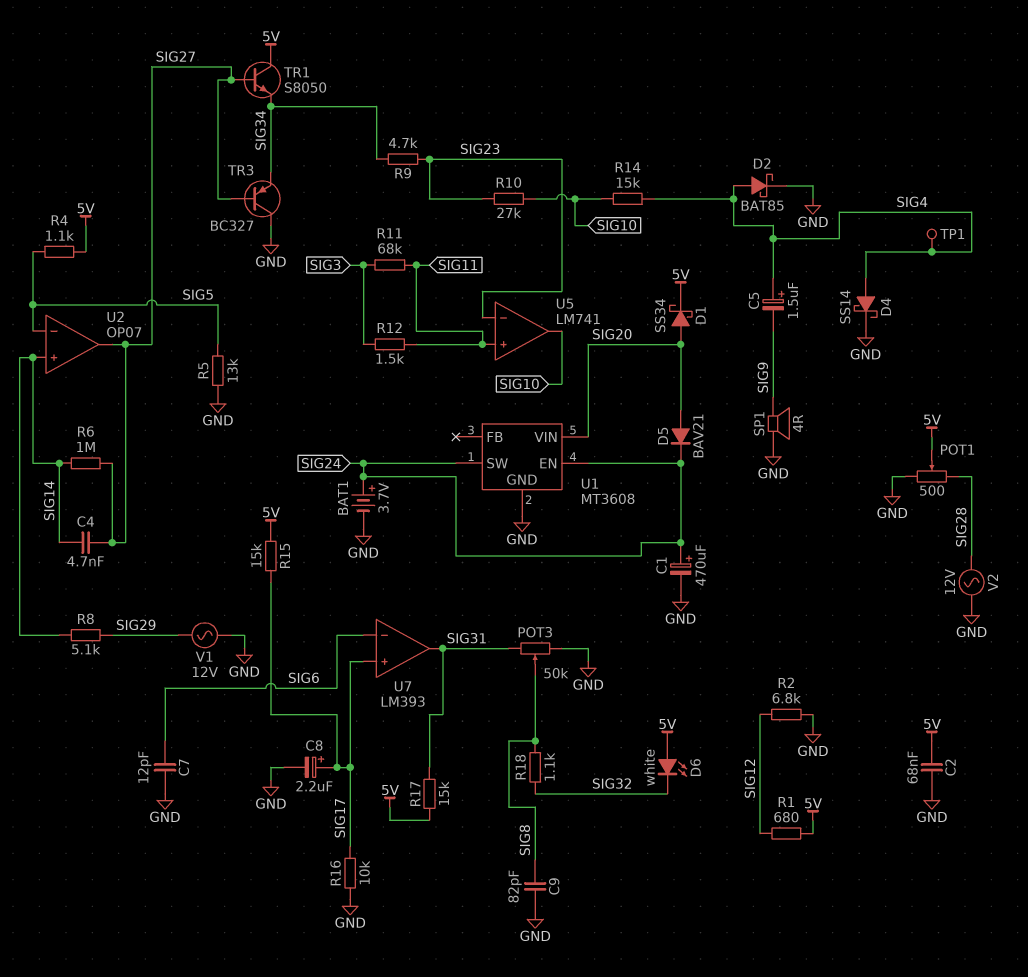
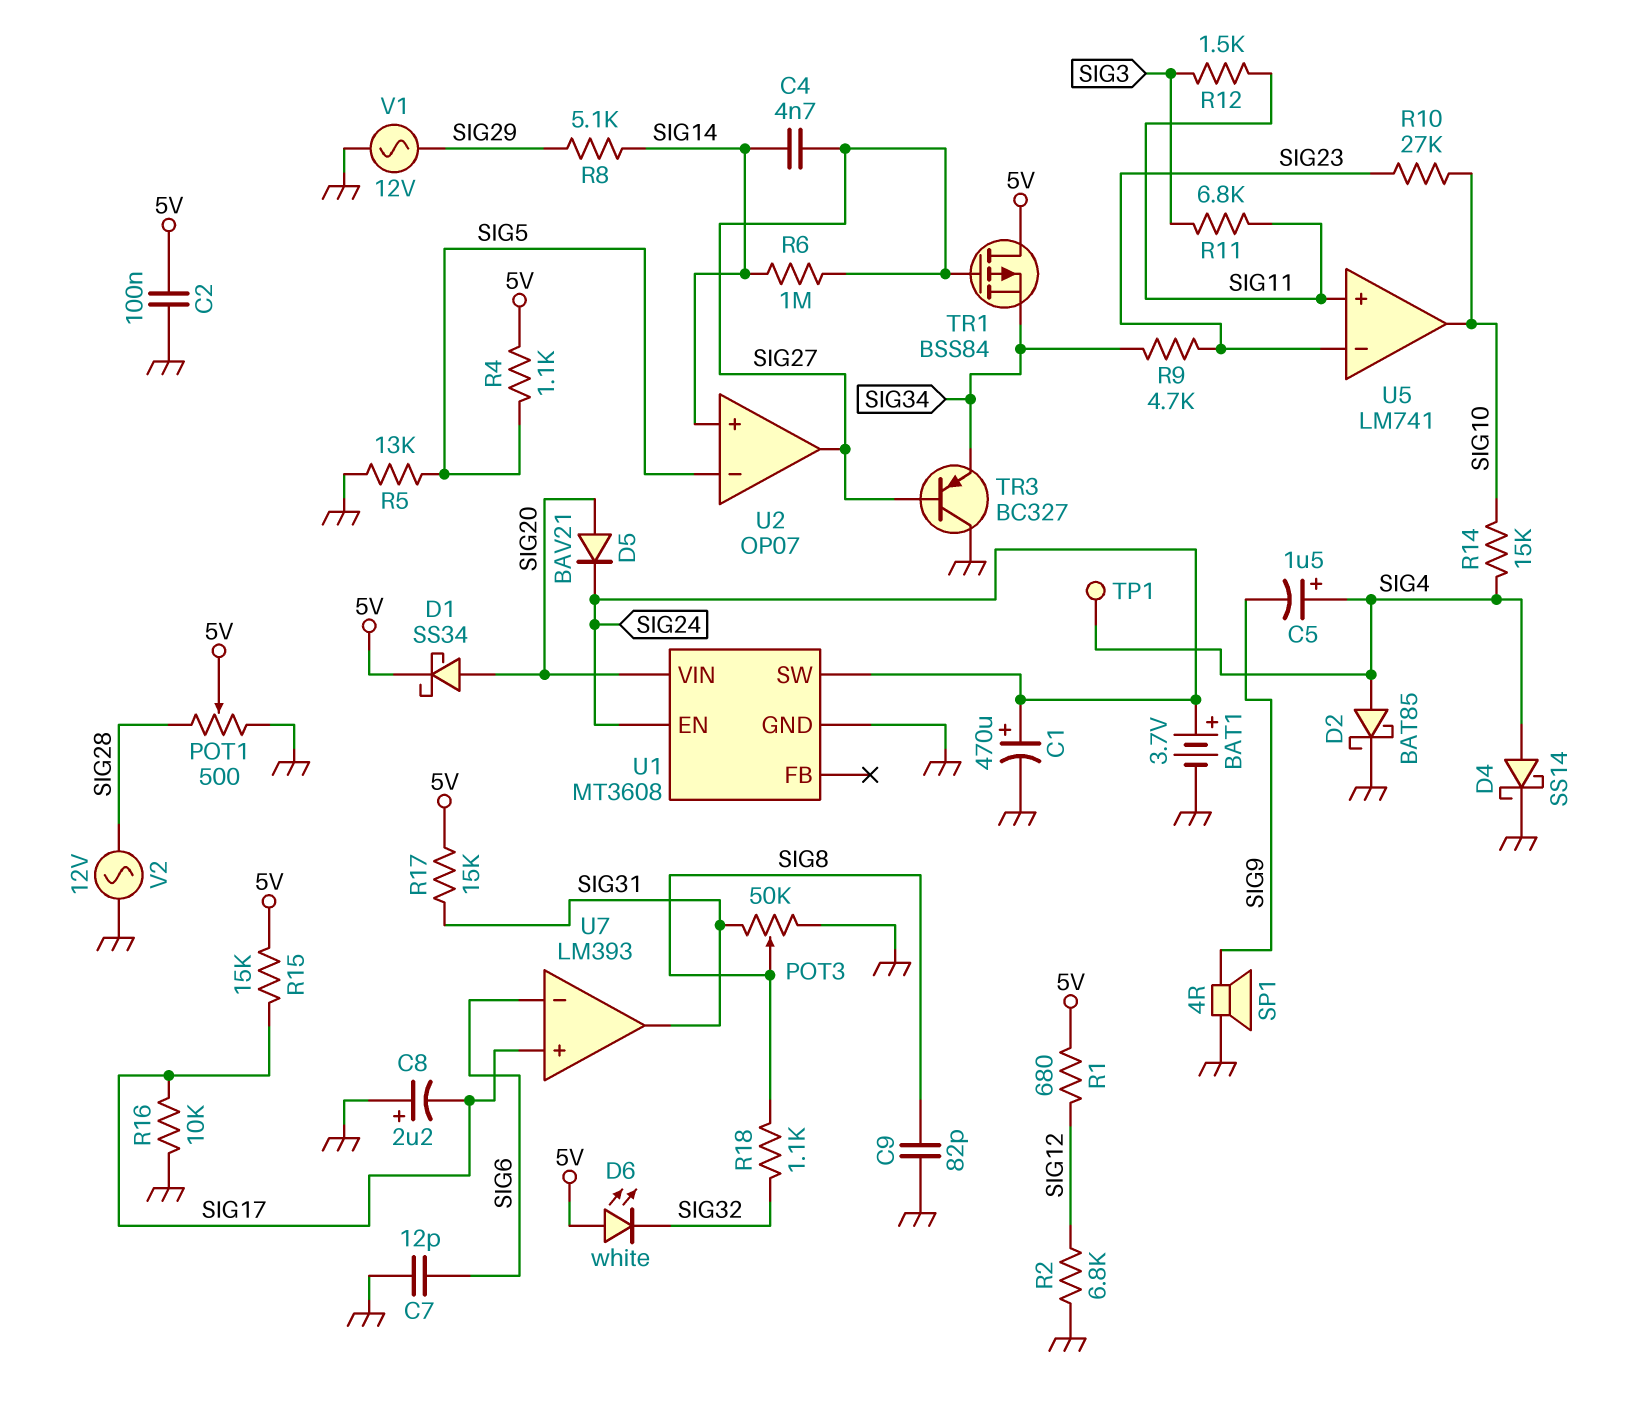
C2: 68nF (5V, GND) -> 100nF (5V, GND)
C8: 2.2uF (plus SIG17, minus GND) -> 2.2uF (plus GND, minus SIG17)
R11: 68k (SIG3, SIG11) -> 6.8k (SIG3, SIG11)
TR1: NPN S8050 (B SIG27, C 5V, E SIG34) -> PMOS BSS84 (G SIG27, D 5V, S SIG34)

